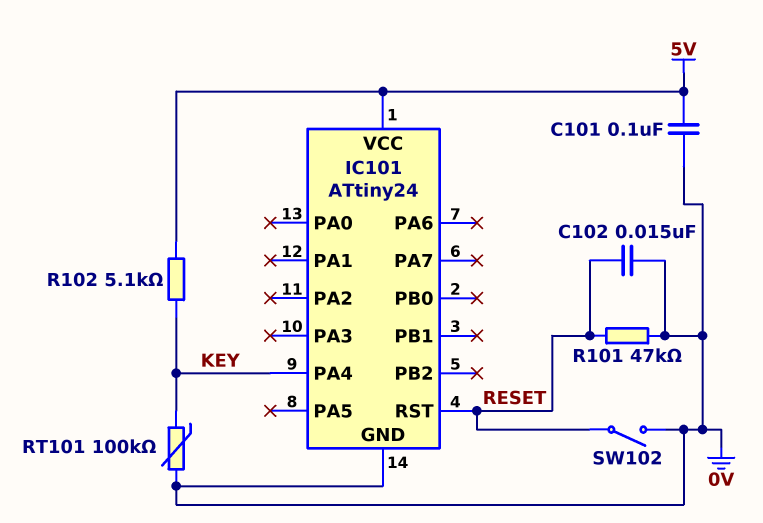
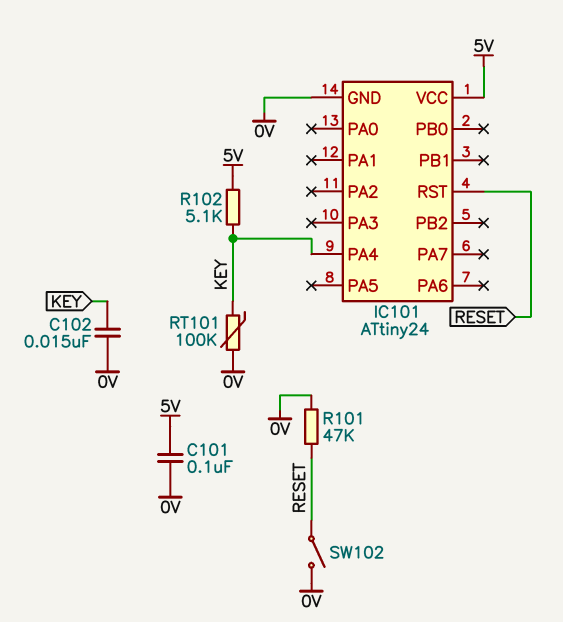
C102: 15nF (0V, RESET) -> 15nF (0V, KEY)

